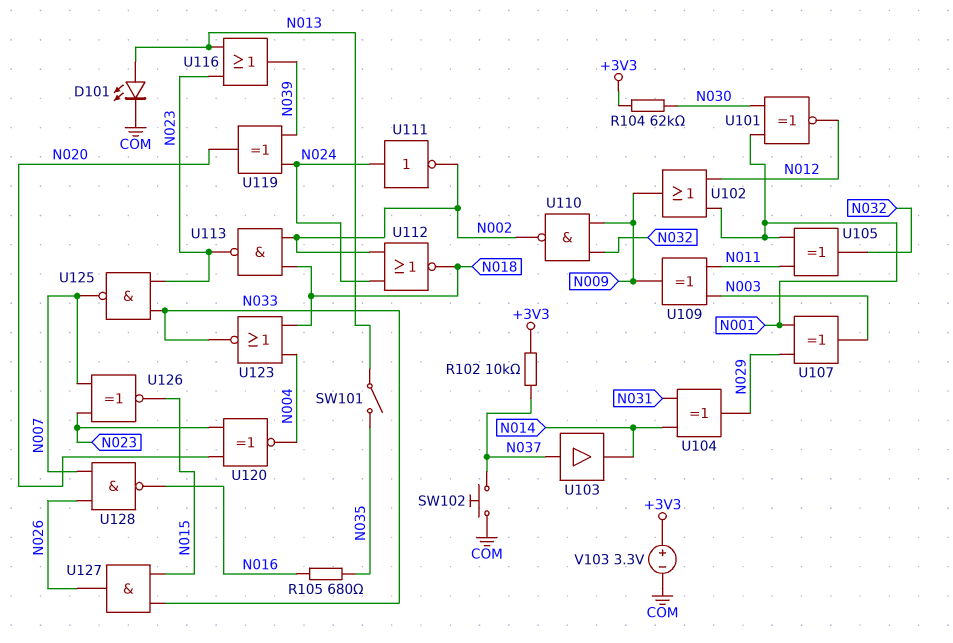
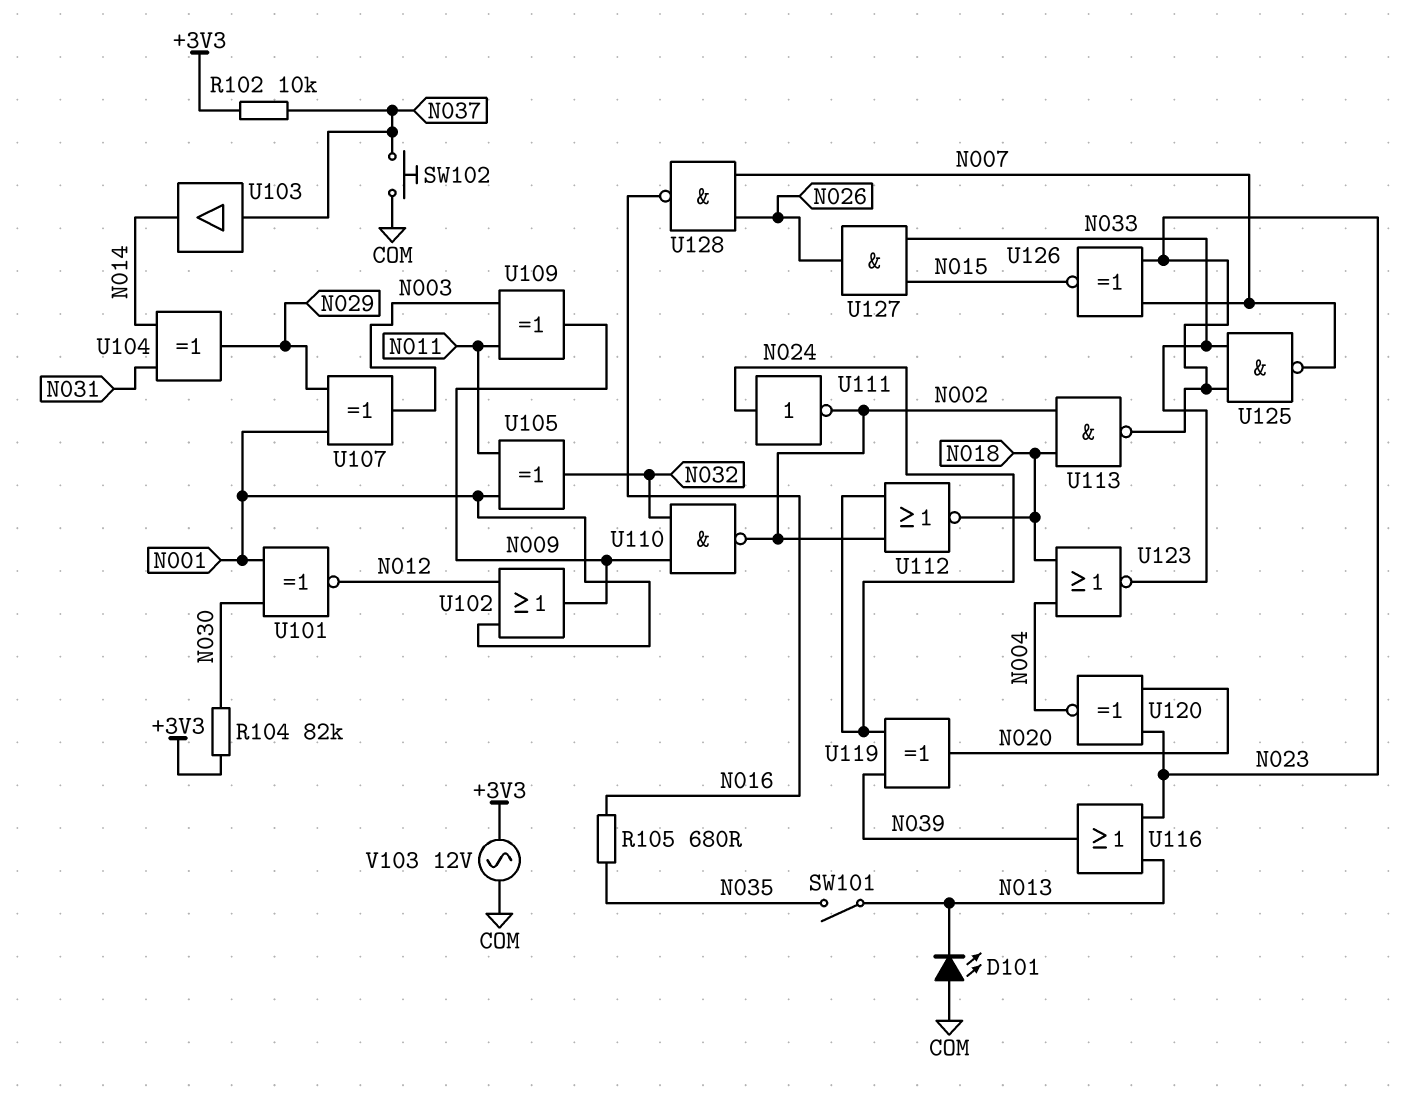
D101: LED (A N013, K COM) -> LED (A COM, K N013)
R104: 62k (+3V3, N030) -> 82k (+3V3, N030)
V103: 3.3V (plus +3V3, minus COM) -> AC 12V (+3V3, COM)

